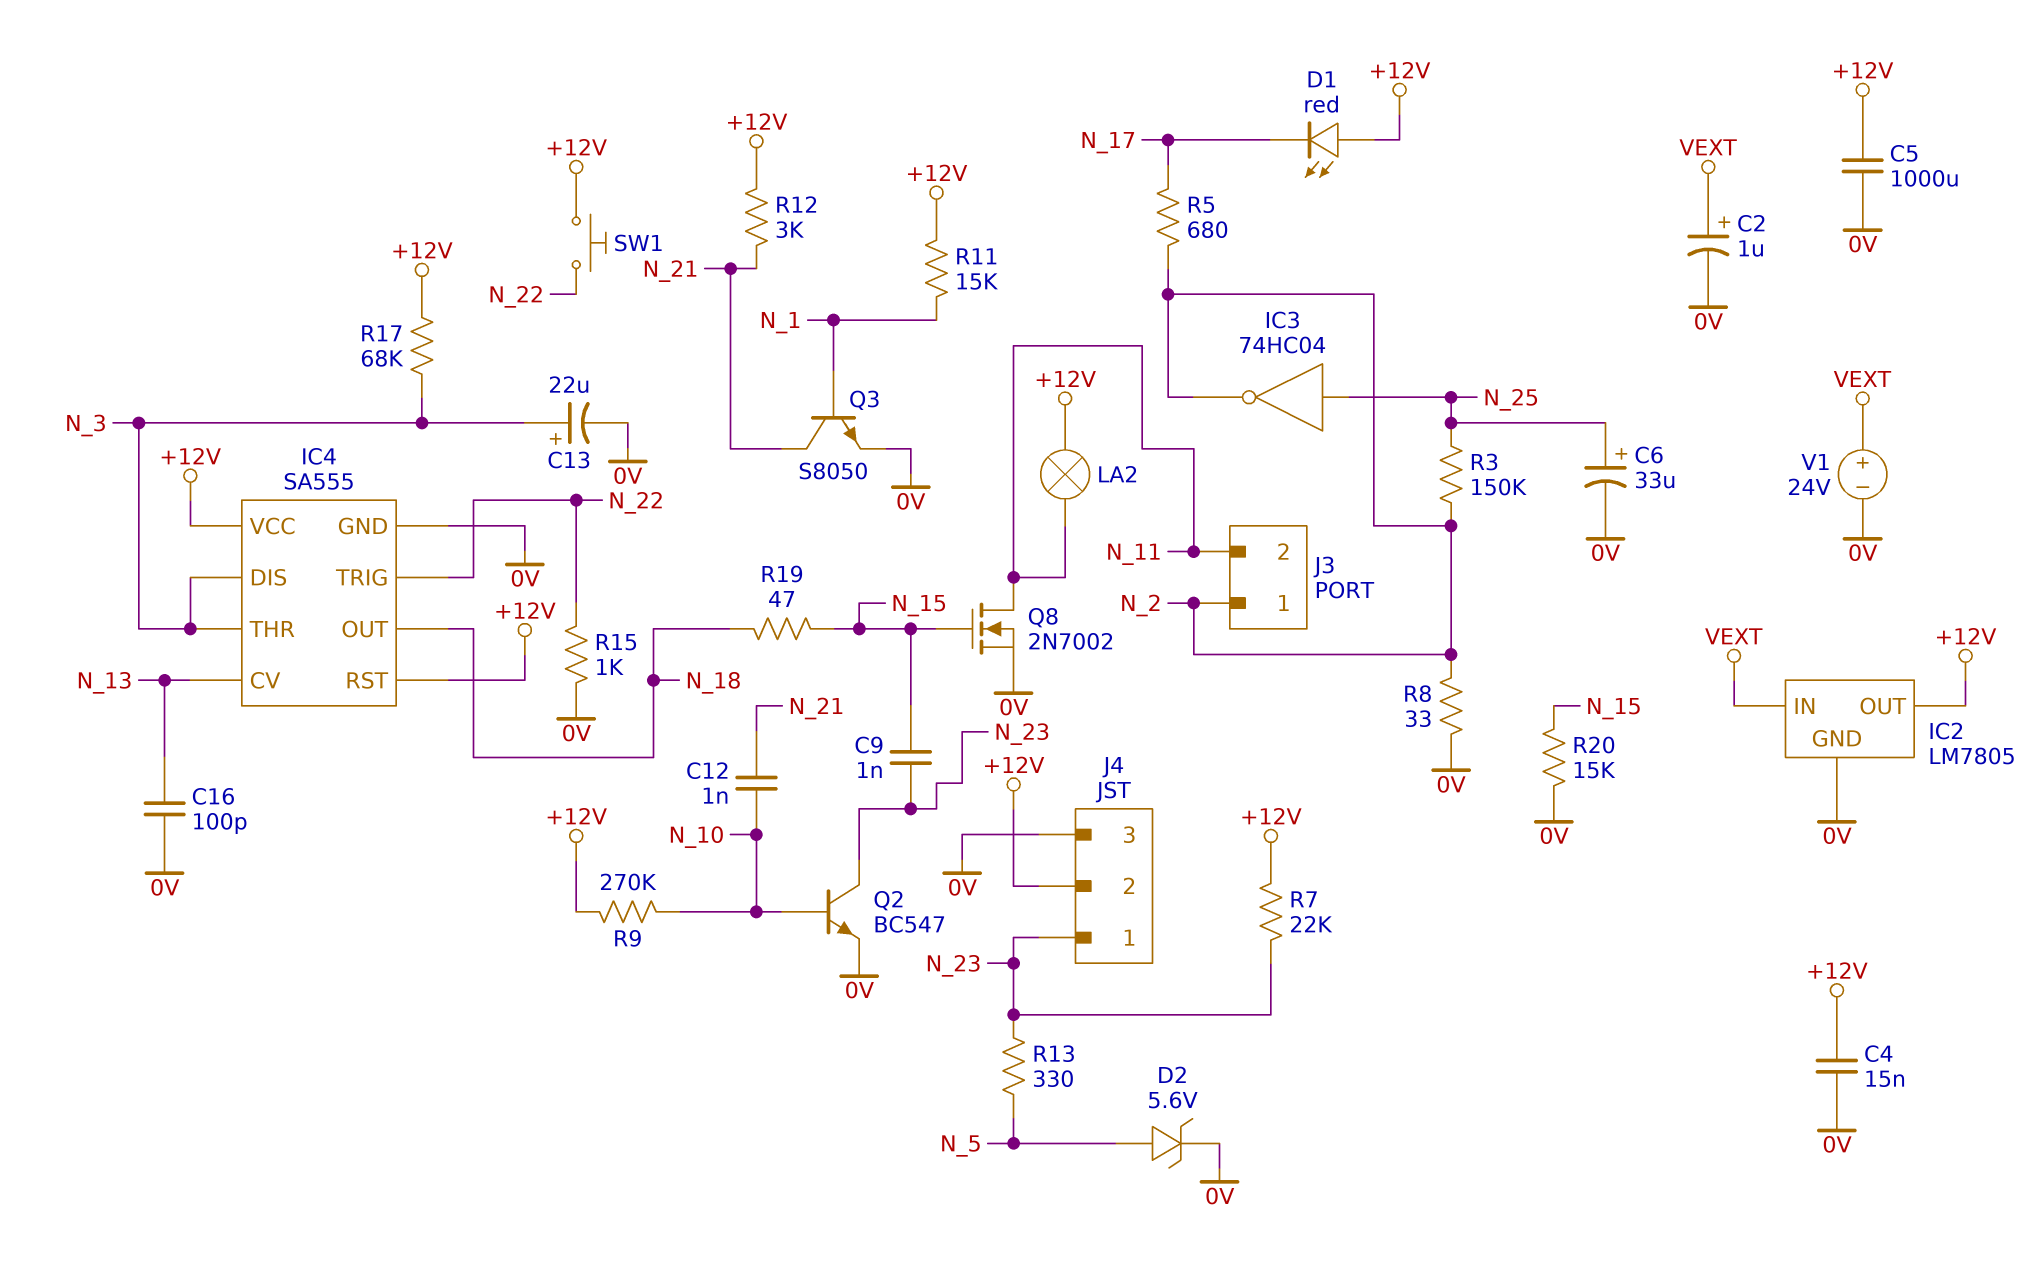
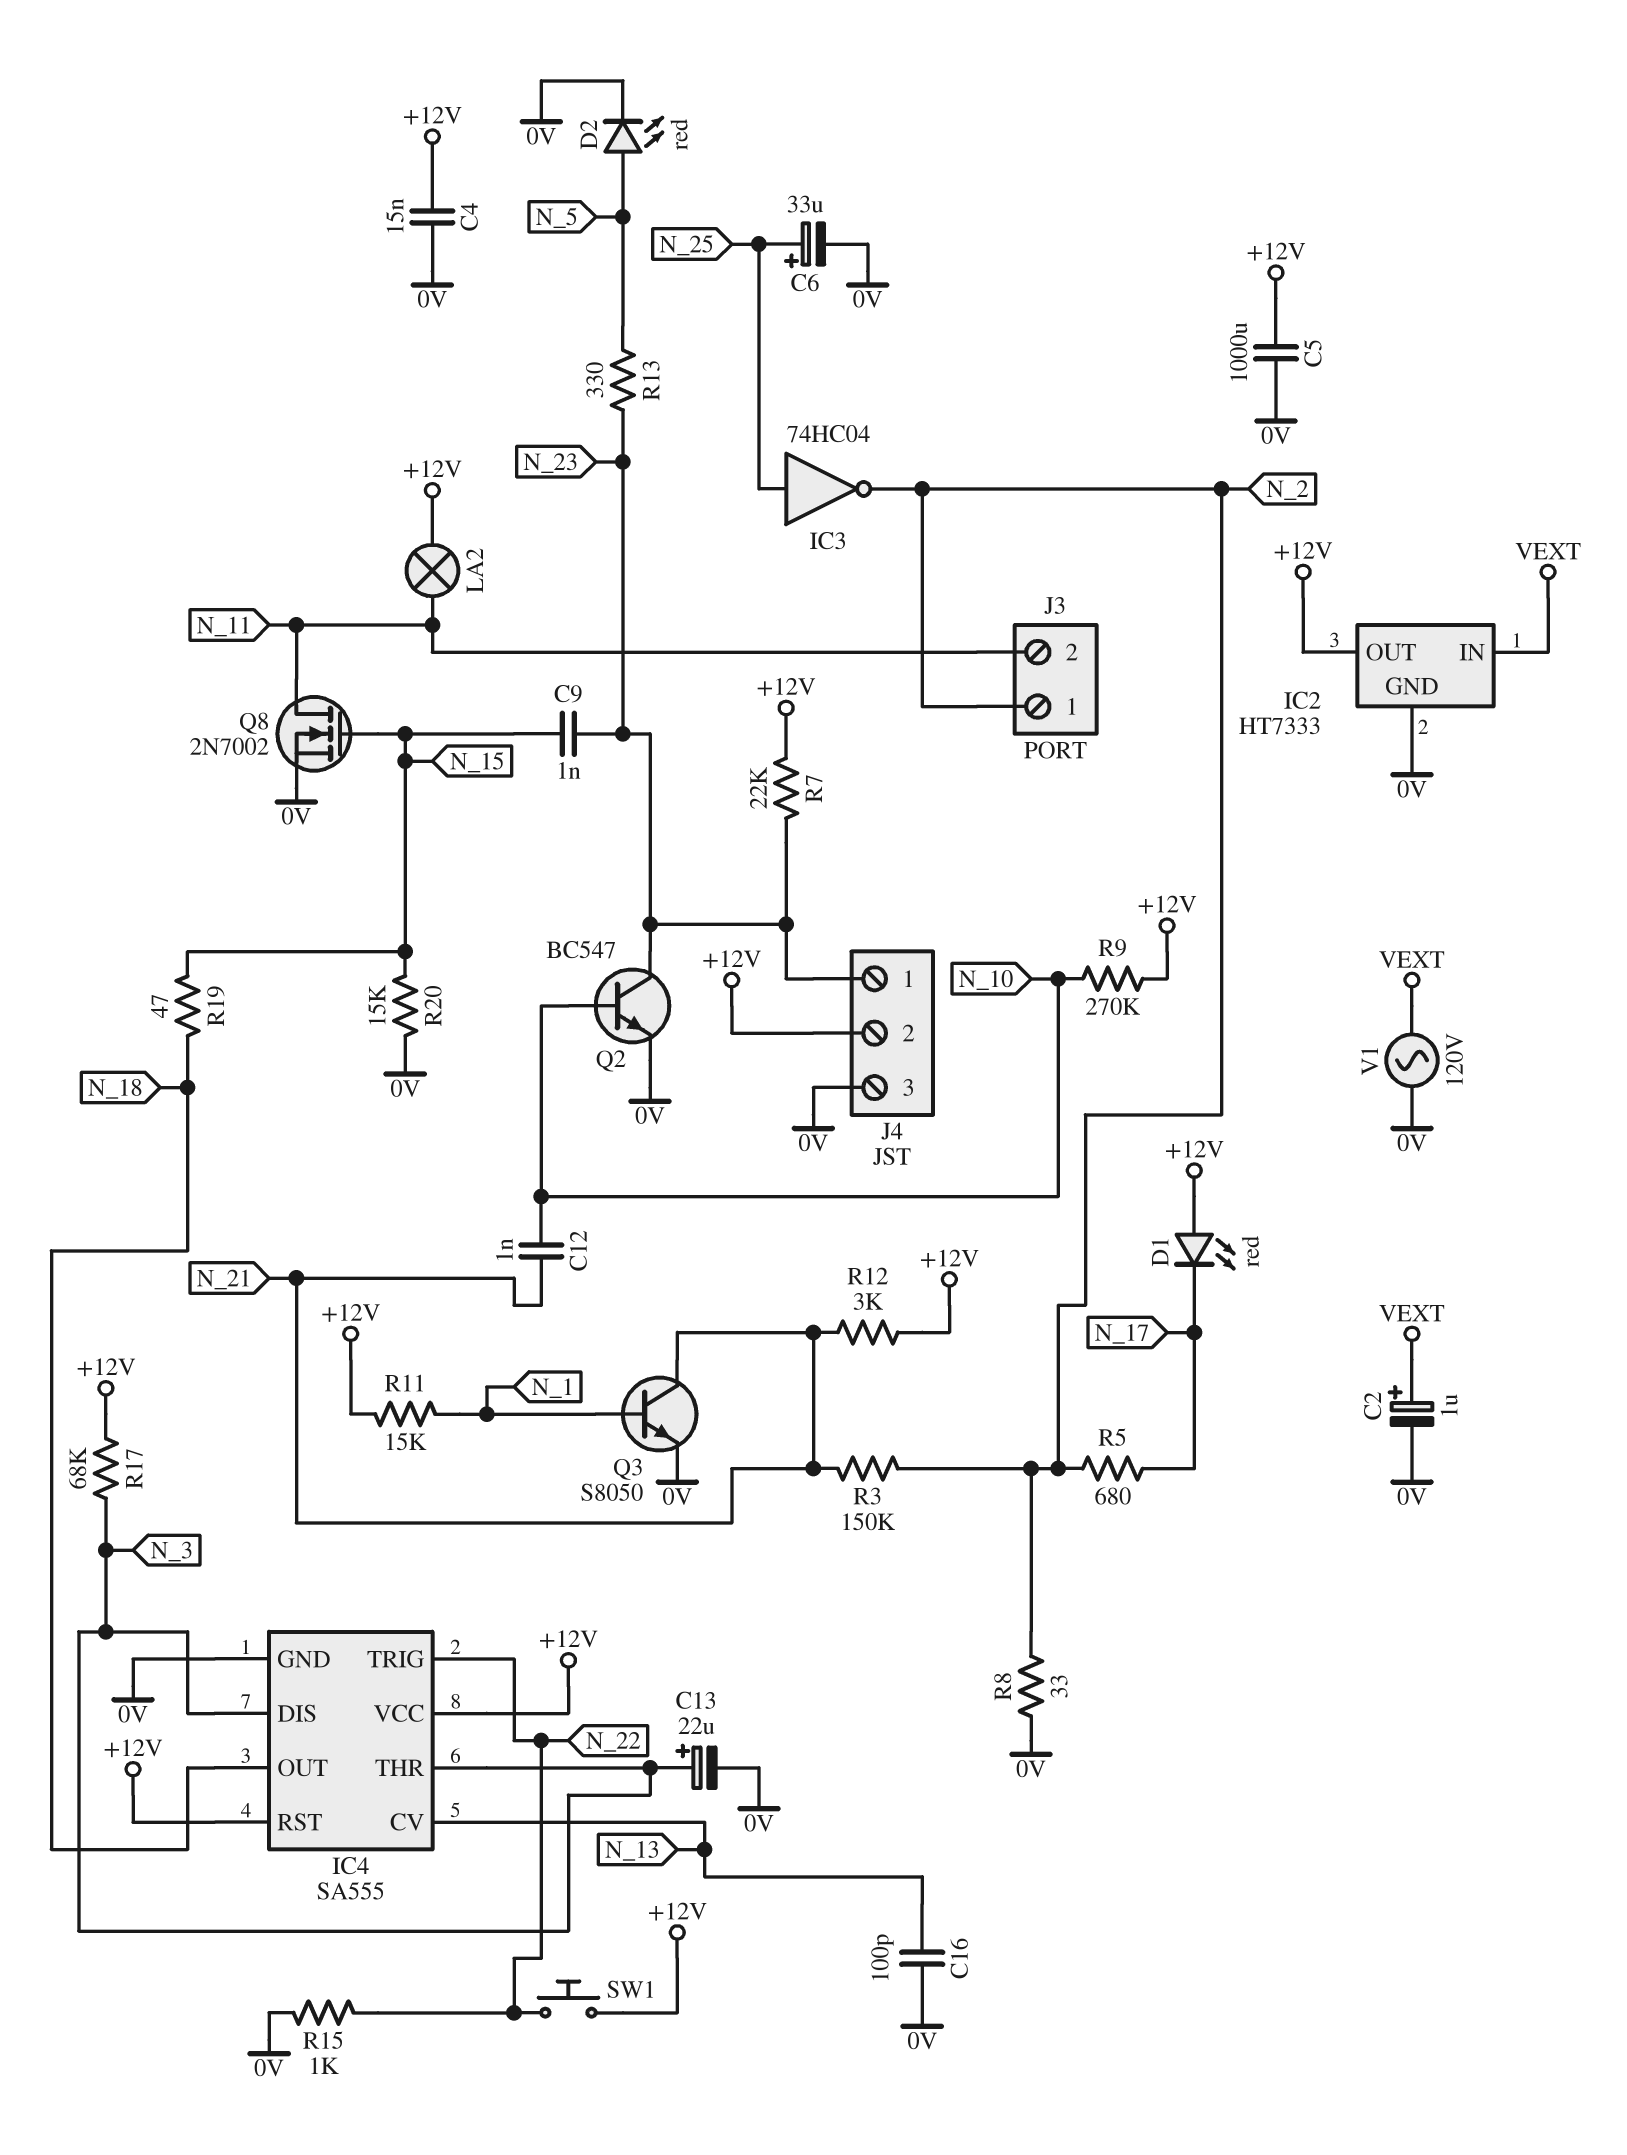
D2: zener 5.6V (A N_5, K 0V) -> LED red (A N_5, K 0V)
IC2: LM7805 -> HT7333
R3: 150k (N_2, N_25) -> 150k (N_2, N_21)
V1: 24V (plus VEXT, minus 0V) -> AC 120V (0V, VEXT)

